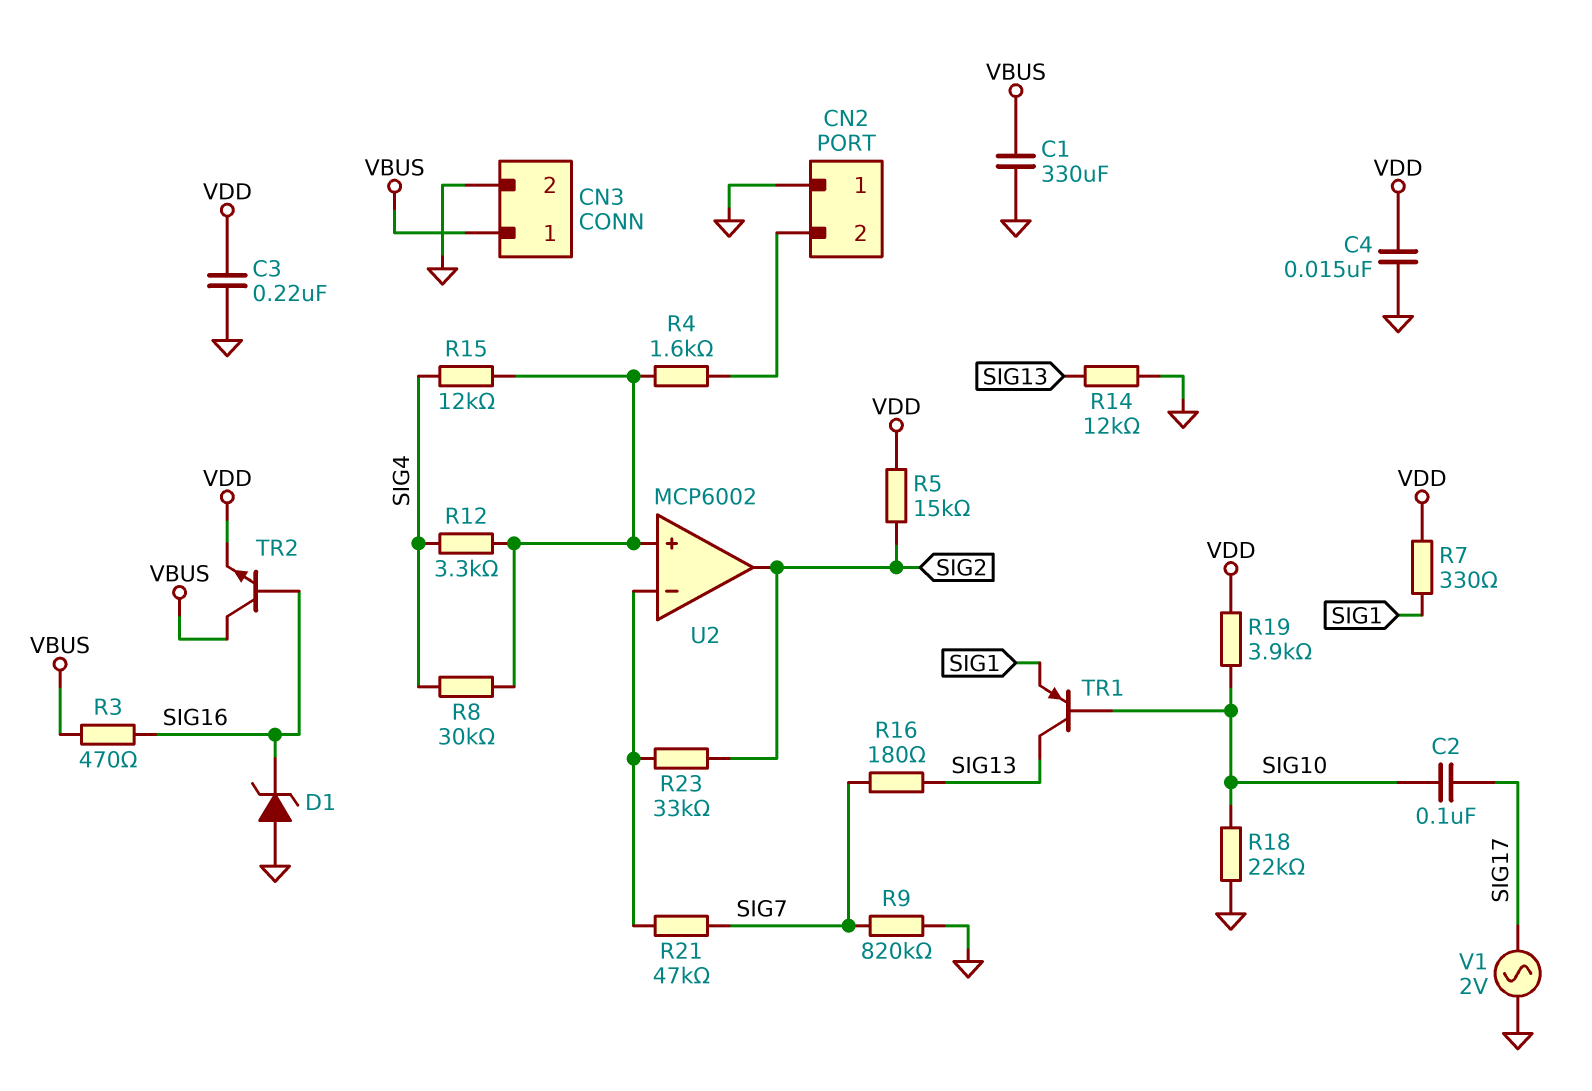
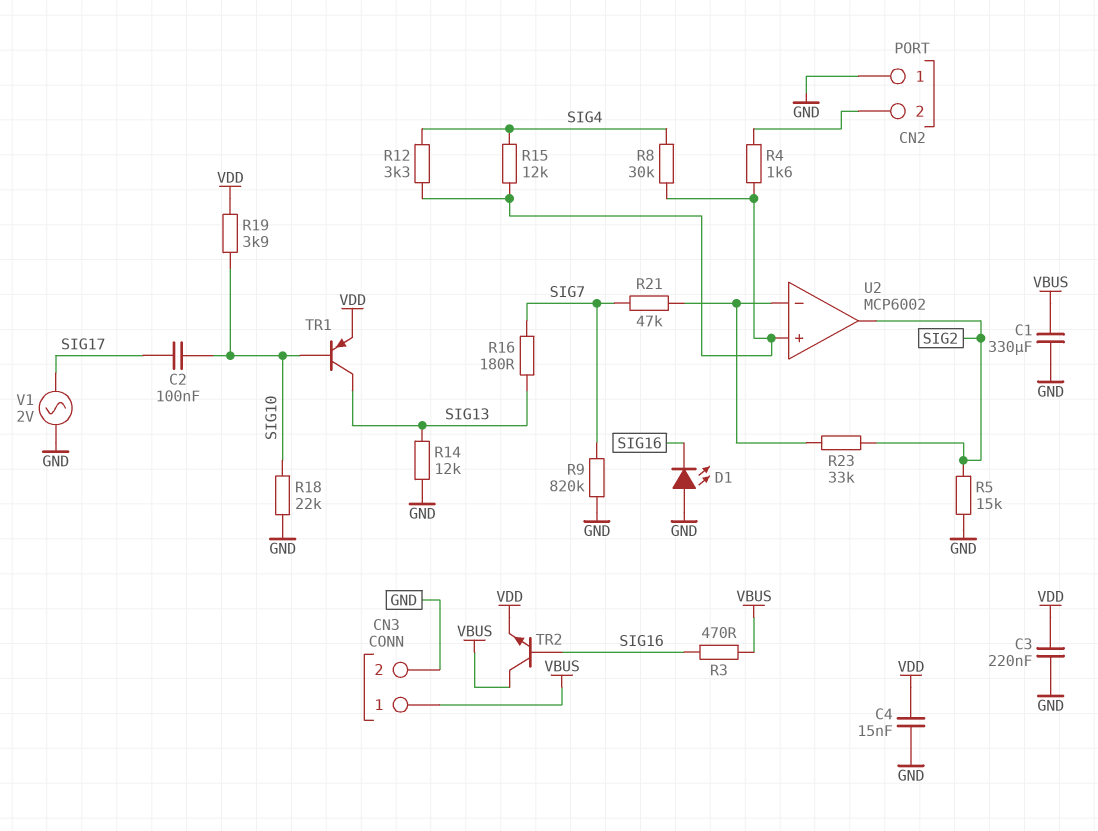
D1: zener (A GND, K SIG16) -> LED (A GND, K SIG16)
R5: 15k (SIG2, VDD) -> 15k (GND, SIG2)
R7: 330 (SIG1, VDD) -> none
TR1: PNP (B SIG10, C SIG13, E SIG1) -> PNP (B SIG10, C SIG13, E VDD)

